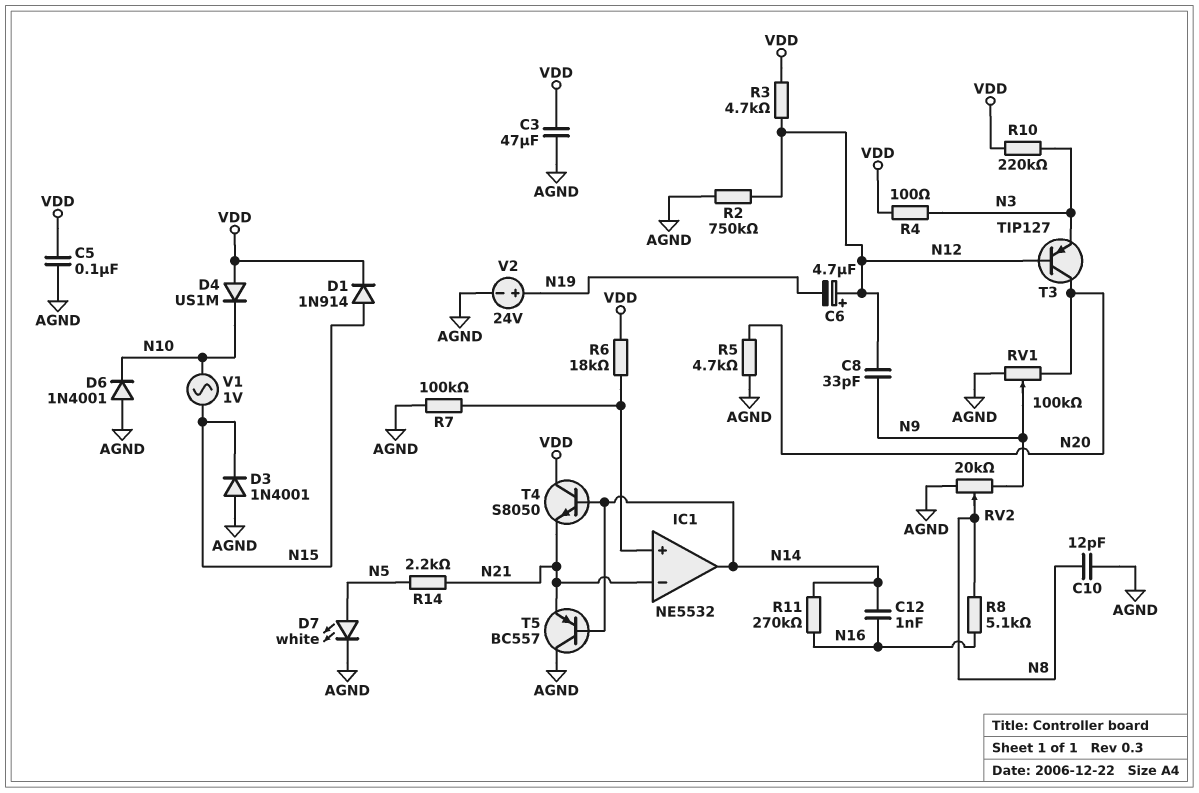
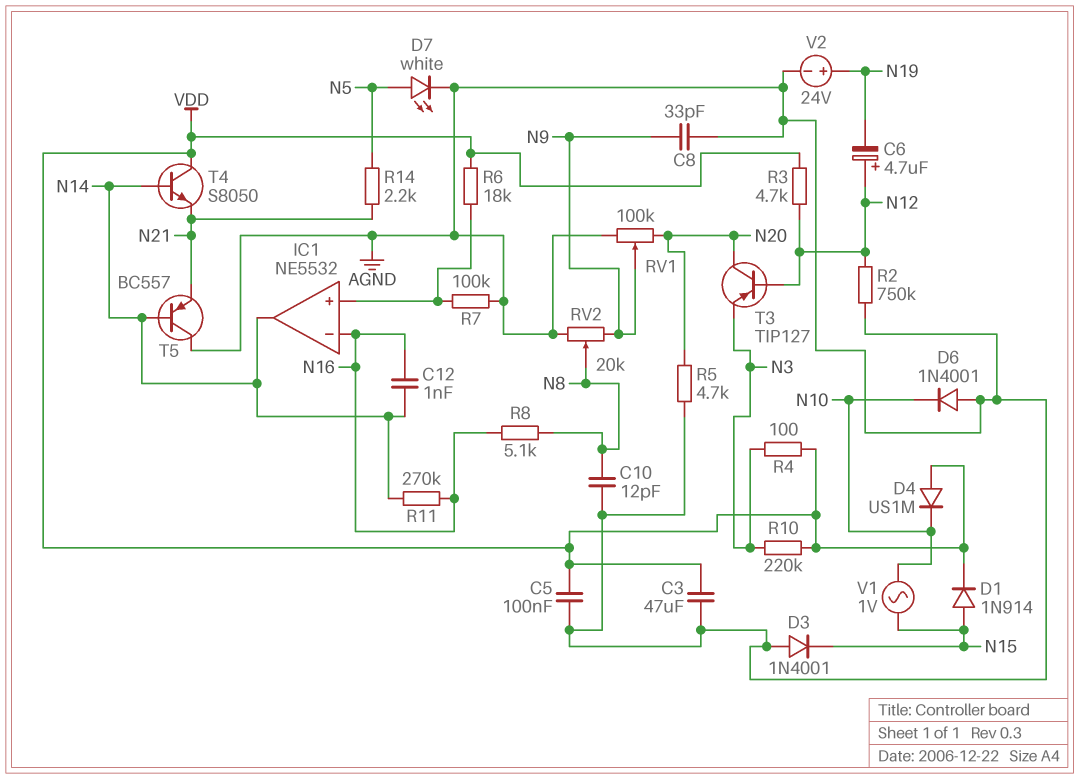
C8: 33pF (N9, N12) -> 33pF (AGND, N9)
IC1 pin in-: N21 -> N16

